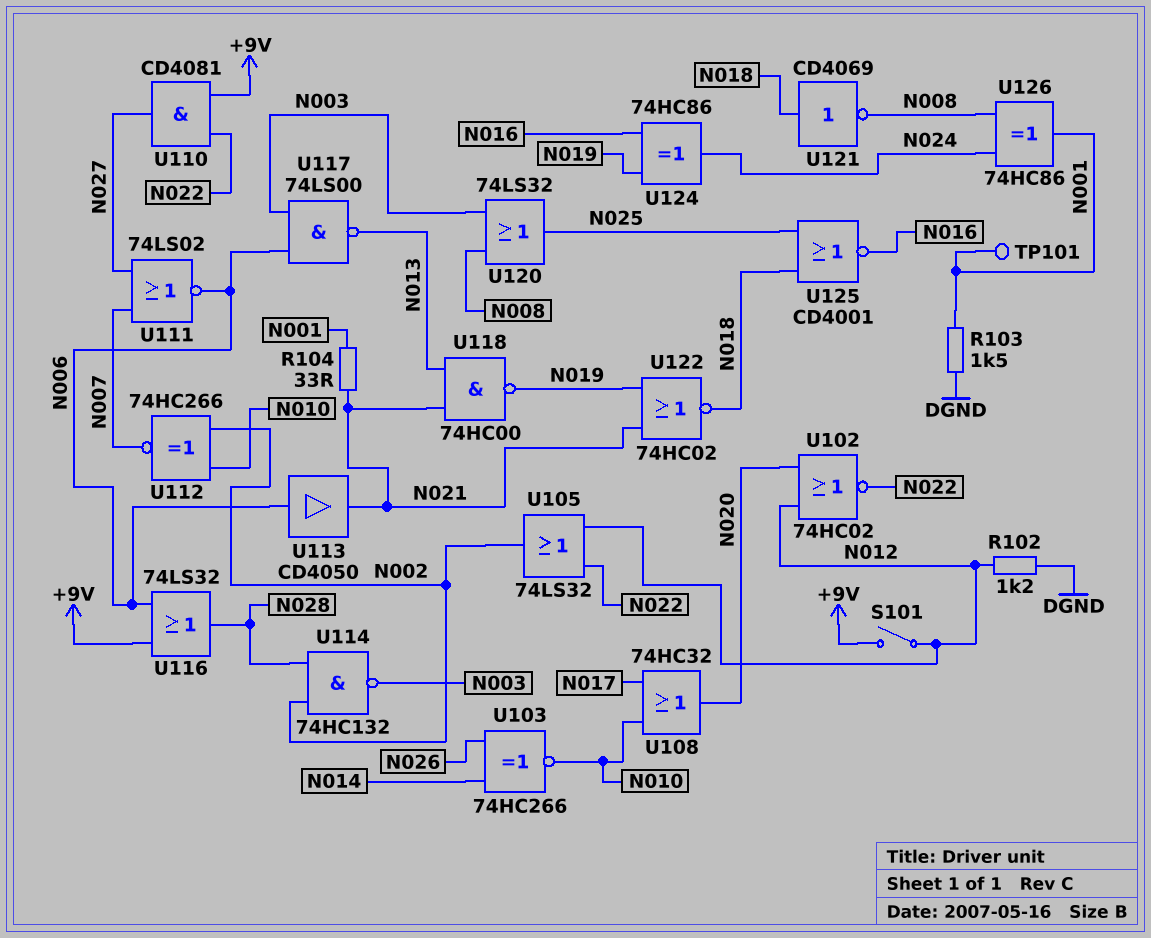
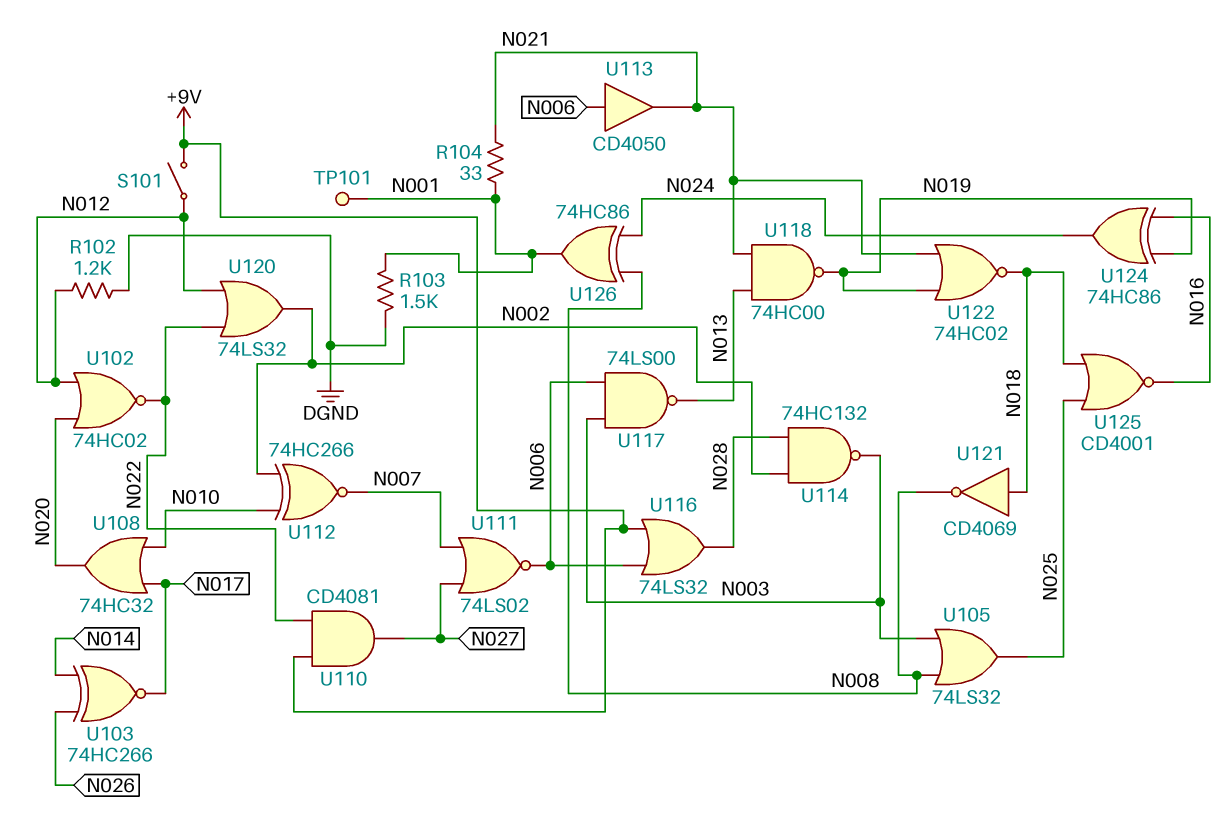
U103: XNOR 74HC266 (in N014, in N026, out N010) -> XNOR 74HC266 (in N014, in N026, out N017)
U105: OR 74LS32 (in N012, in N022, out N002) -> OR 74LS32 (in N003, in N008, out N025)
U120: OR 74LS32 (in N003, in N008, out N025) -> OR 74LS32 (in N012, in N022, out N002)

